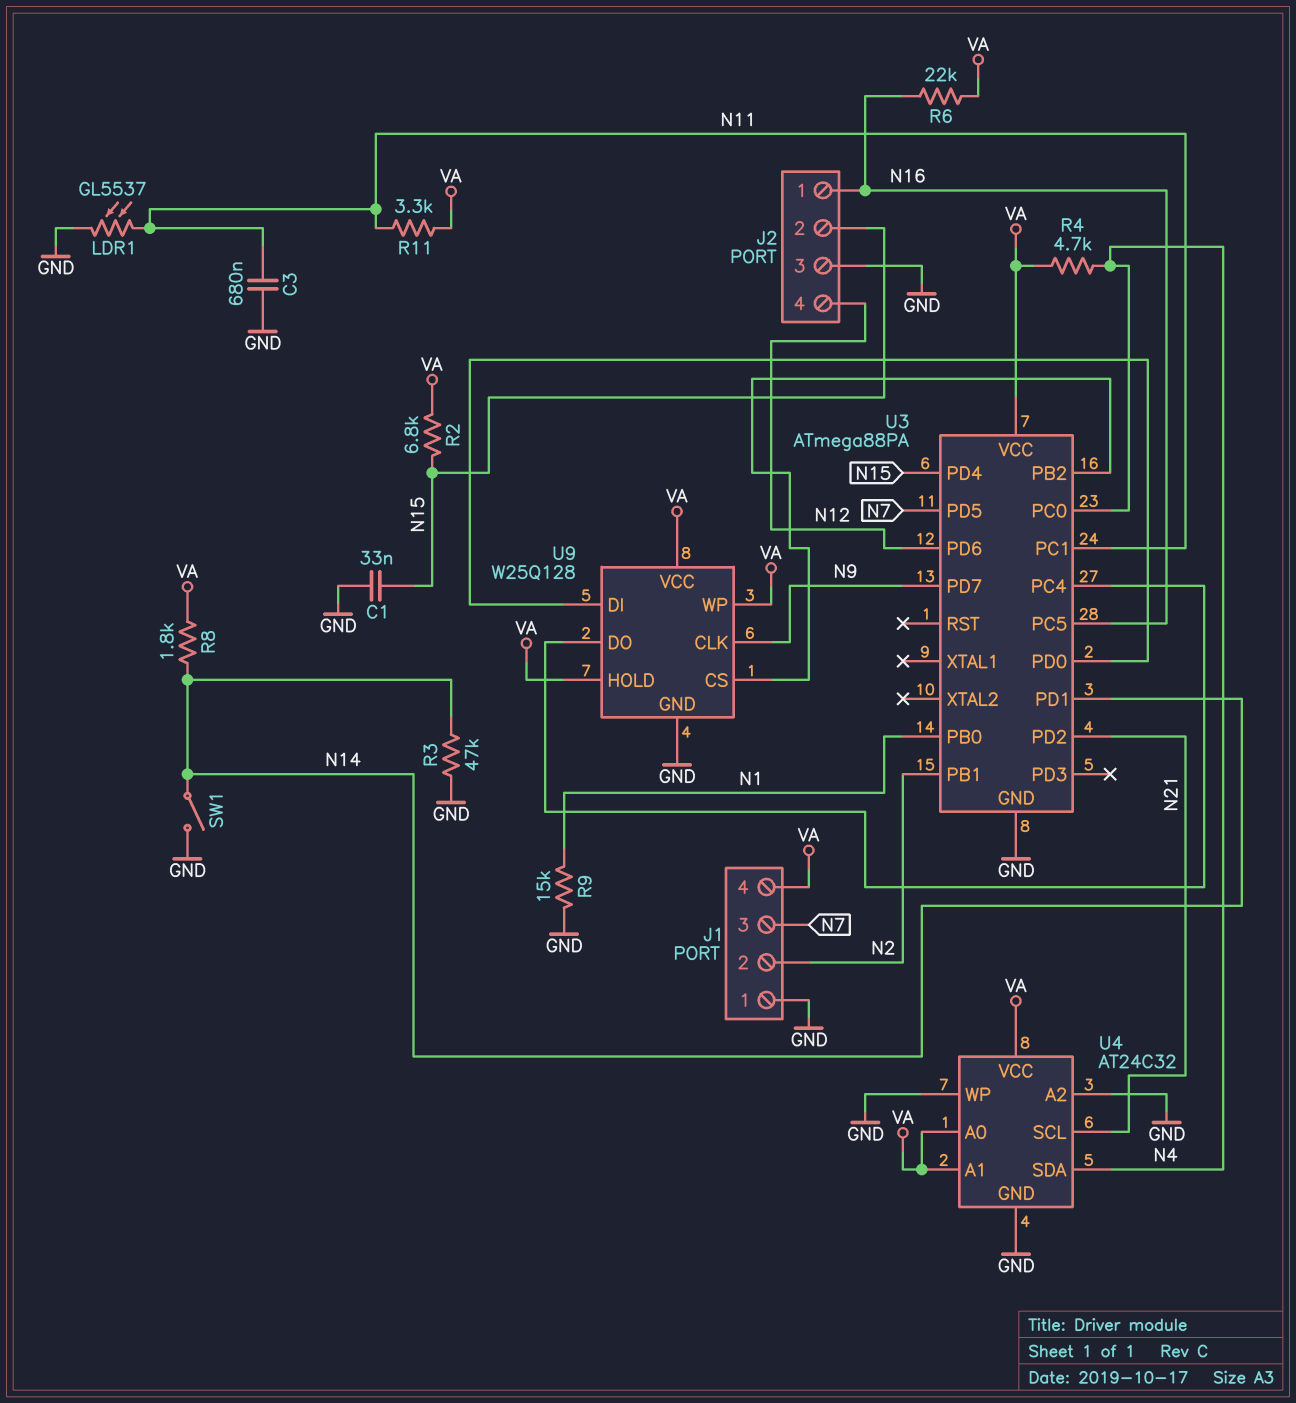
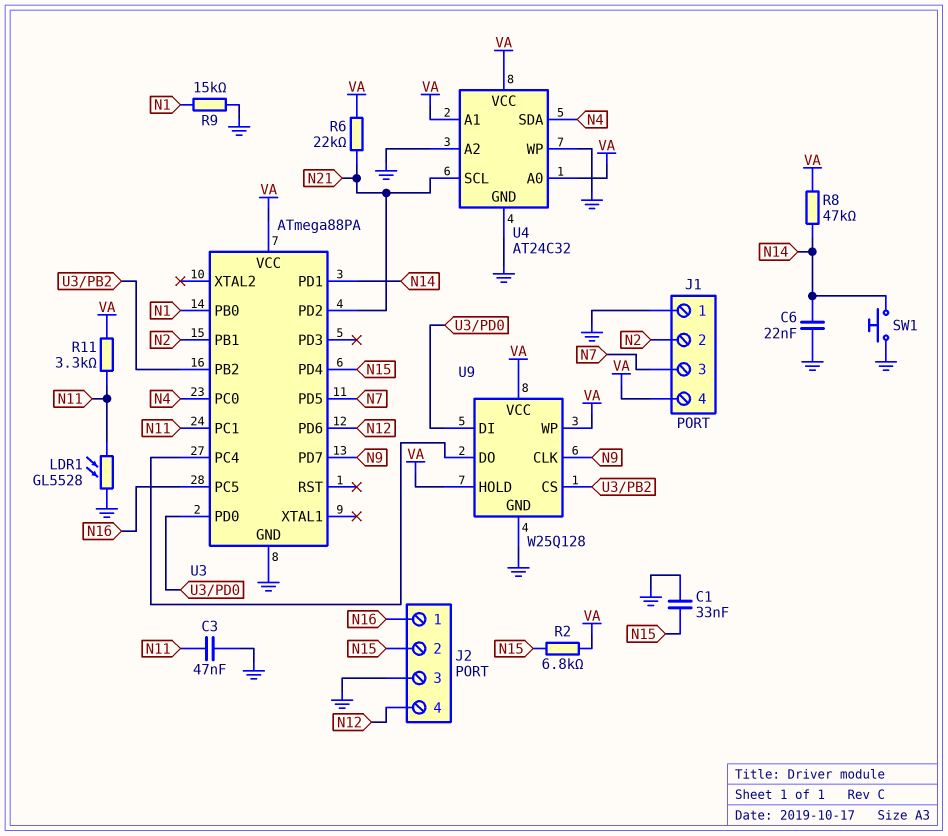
C3: 680nF (GND, N11) -> 47nF (GND, N11)
C6: none -> 22nF (GND, N14)
LDR1: GL5537 (GND, N11) -> GL5528 (GND, N11)
R3: 47k (GND, N14) -> none
R4: 4.7k (N4, VA) -> none
R6: 22k (N16, VA) -> 22k (N21, VA)
R8: 1.8k (N14, VA) -> 47k (N14, VA)
SW1: switch (GND, N14) -> button (GND, N14)

